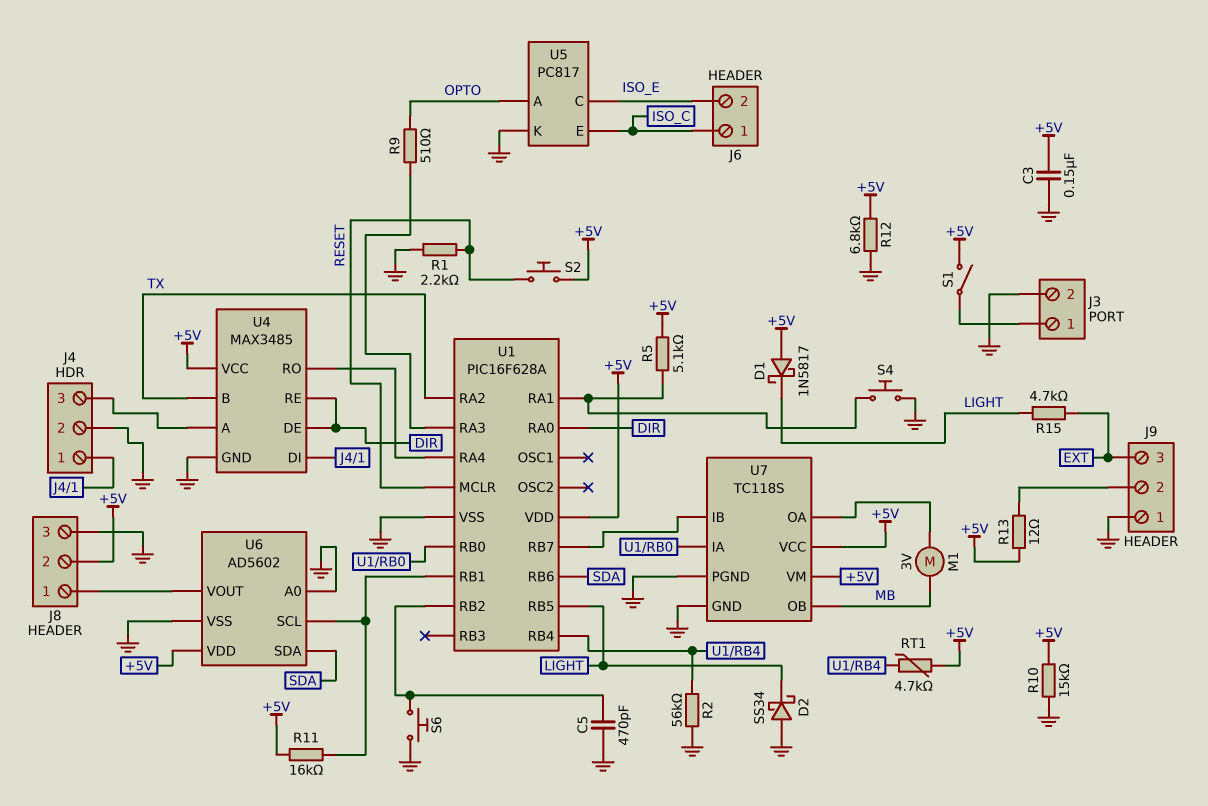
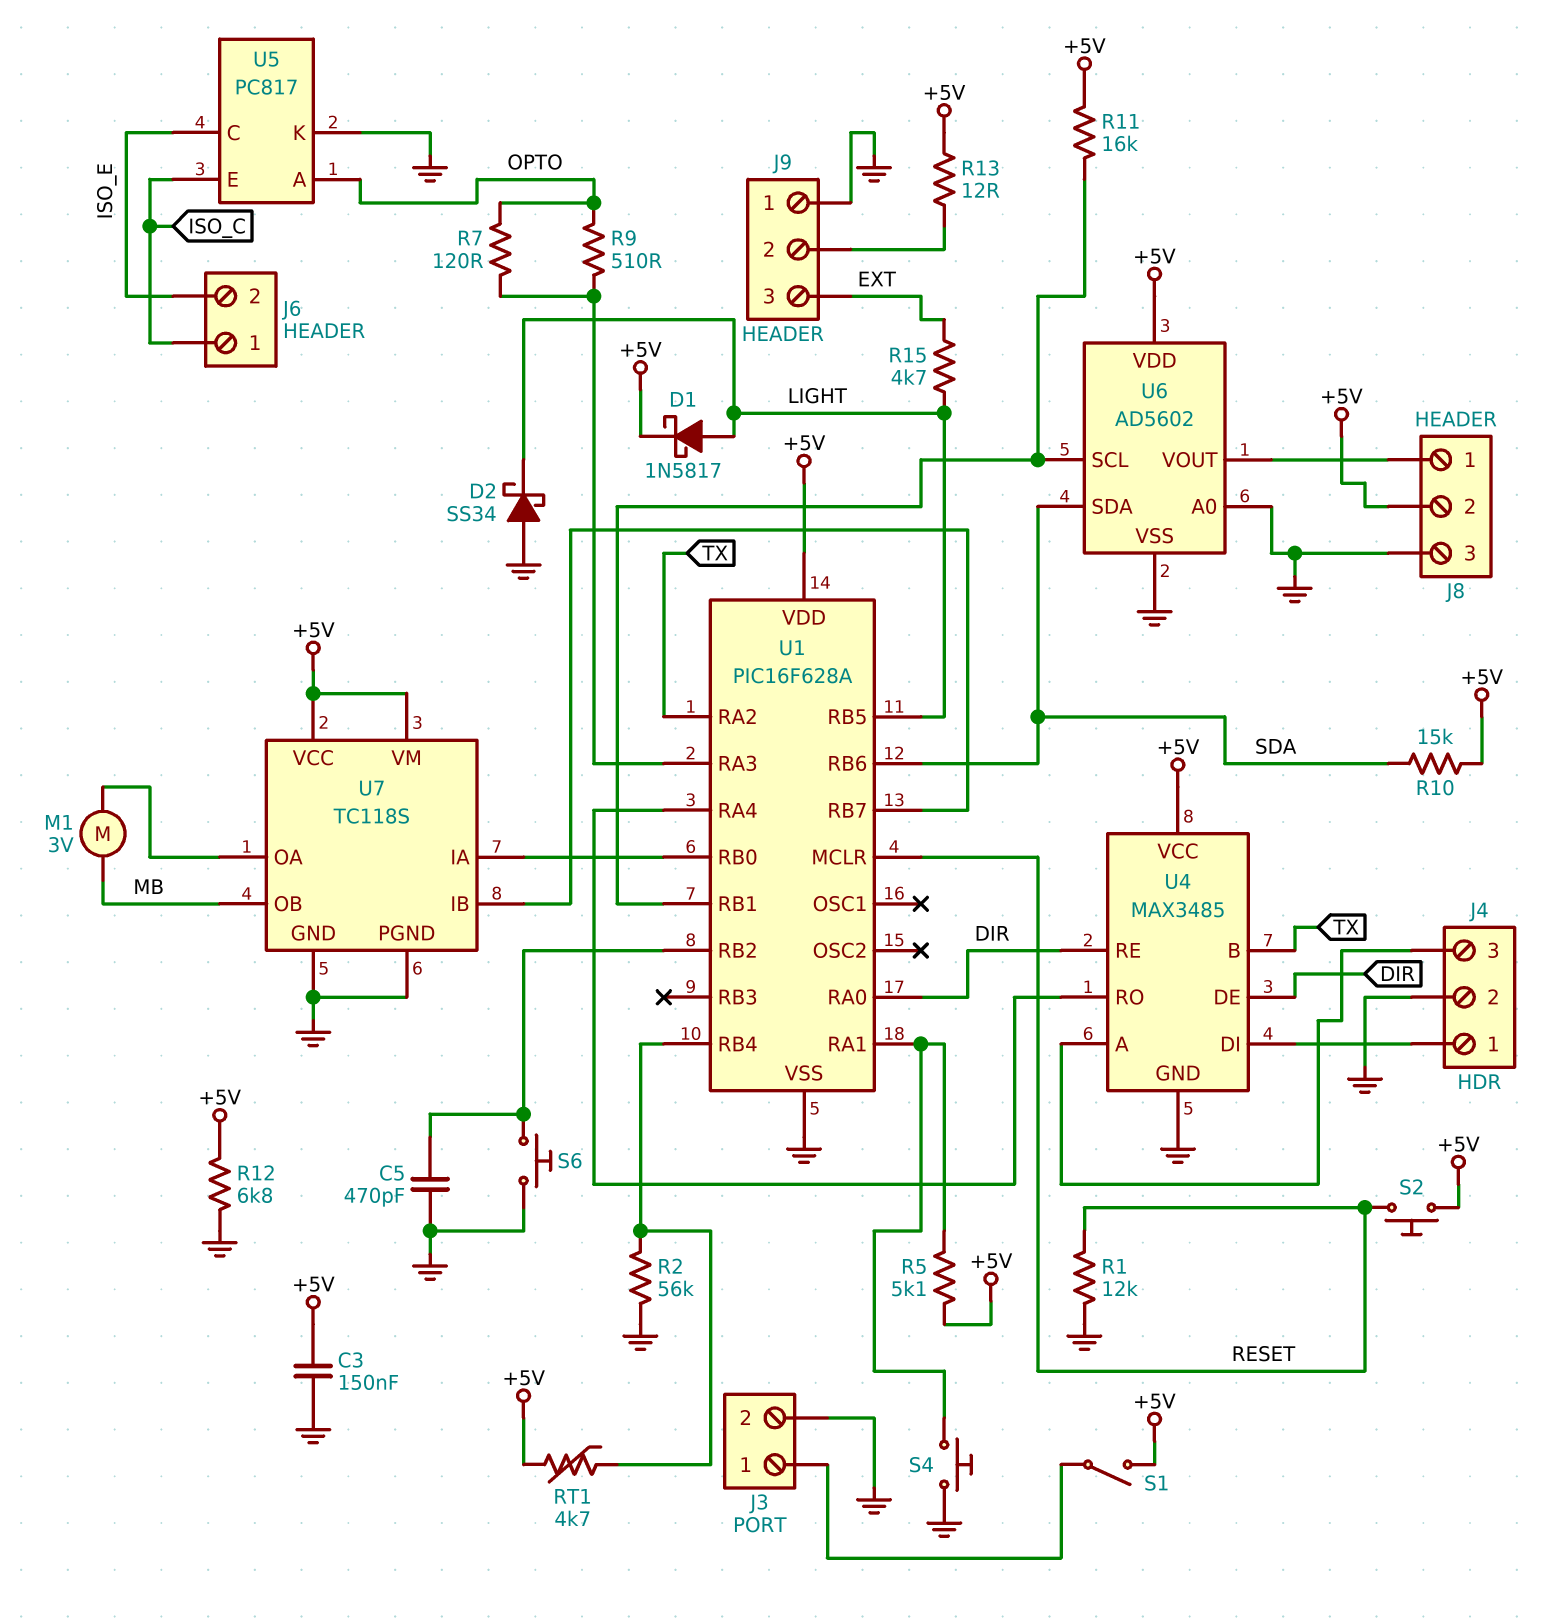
D1: schottky 1N5817 (A +5V, K LIGHT) -> schottky 1N5817 (A LIGHT, K +5V)
R1: 2.2k (GND, RESET) -> 12k (GND, RESET)
R7: none -> 120 (OPTO, U1/RA3)
R10: 15k (+5V, GND) -> 15k (+5V, SDA)

